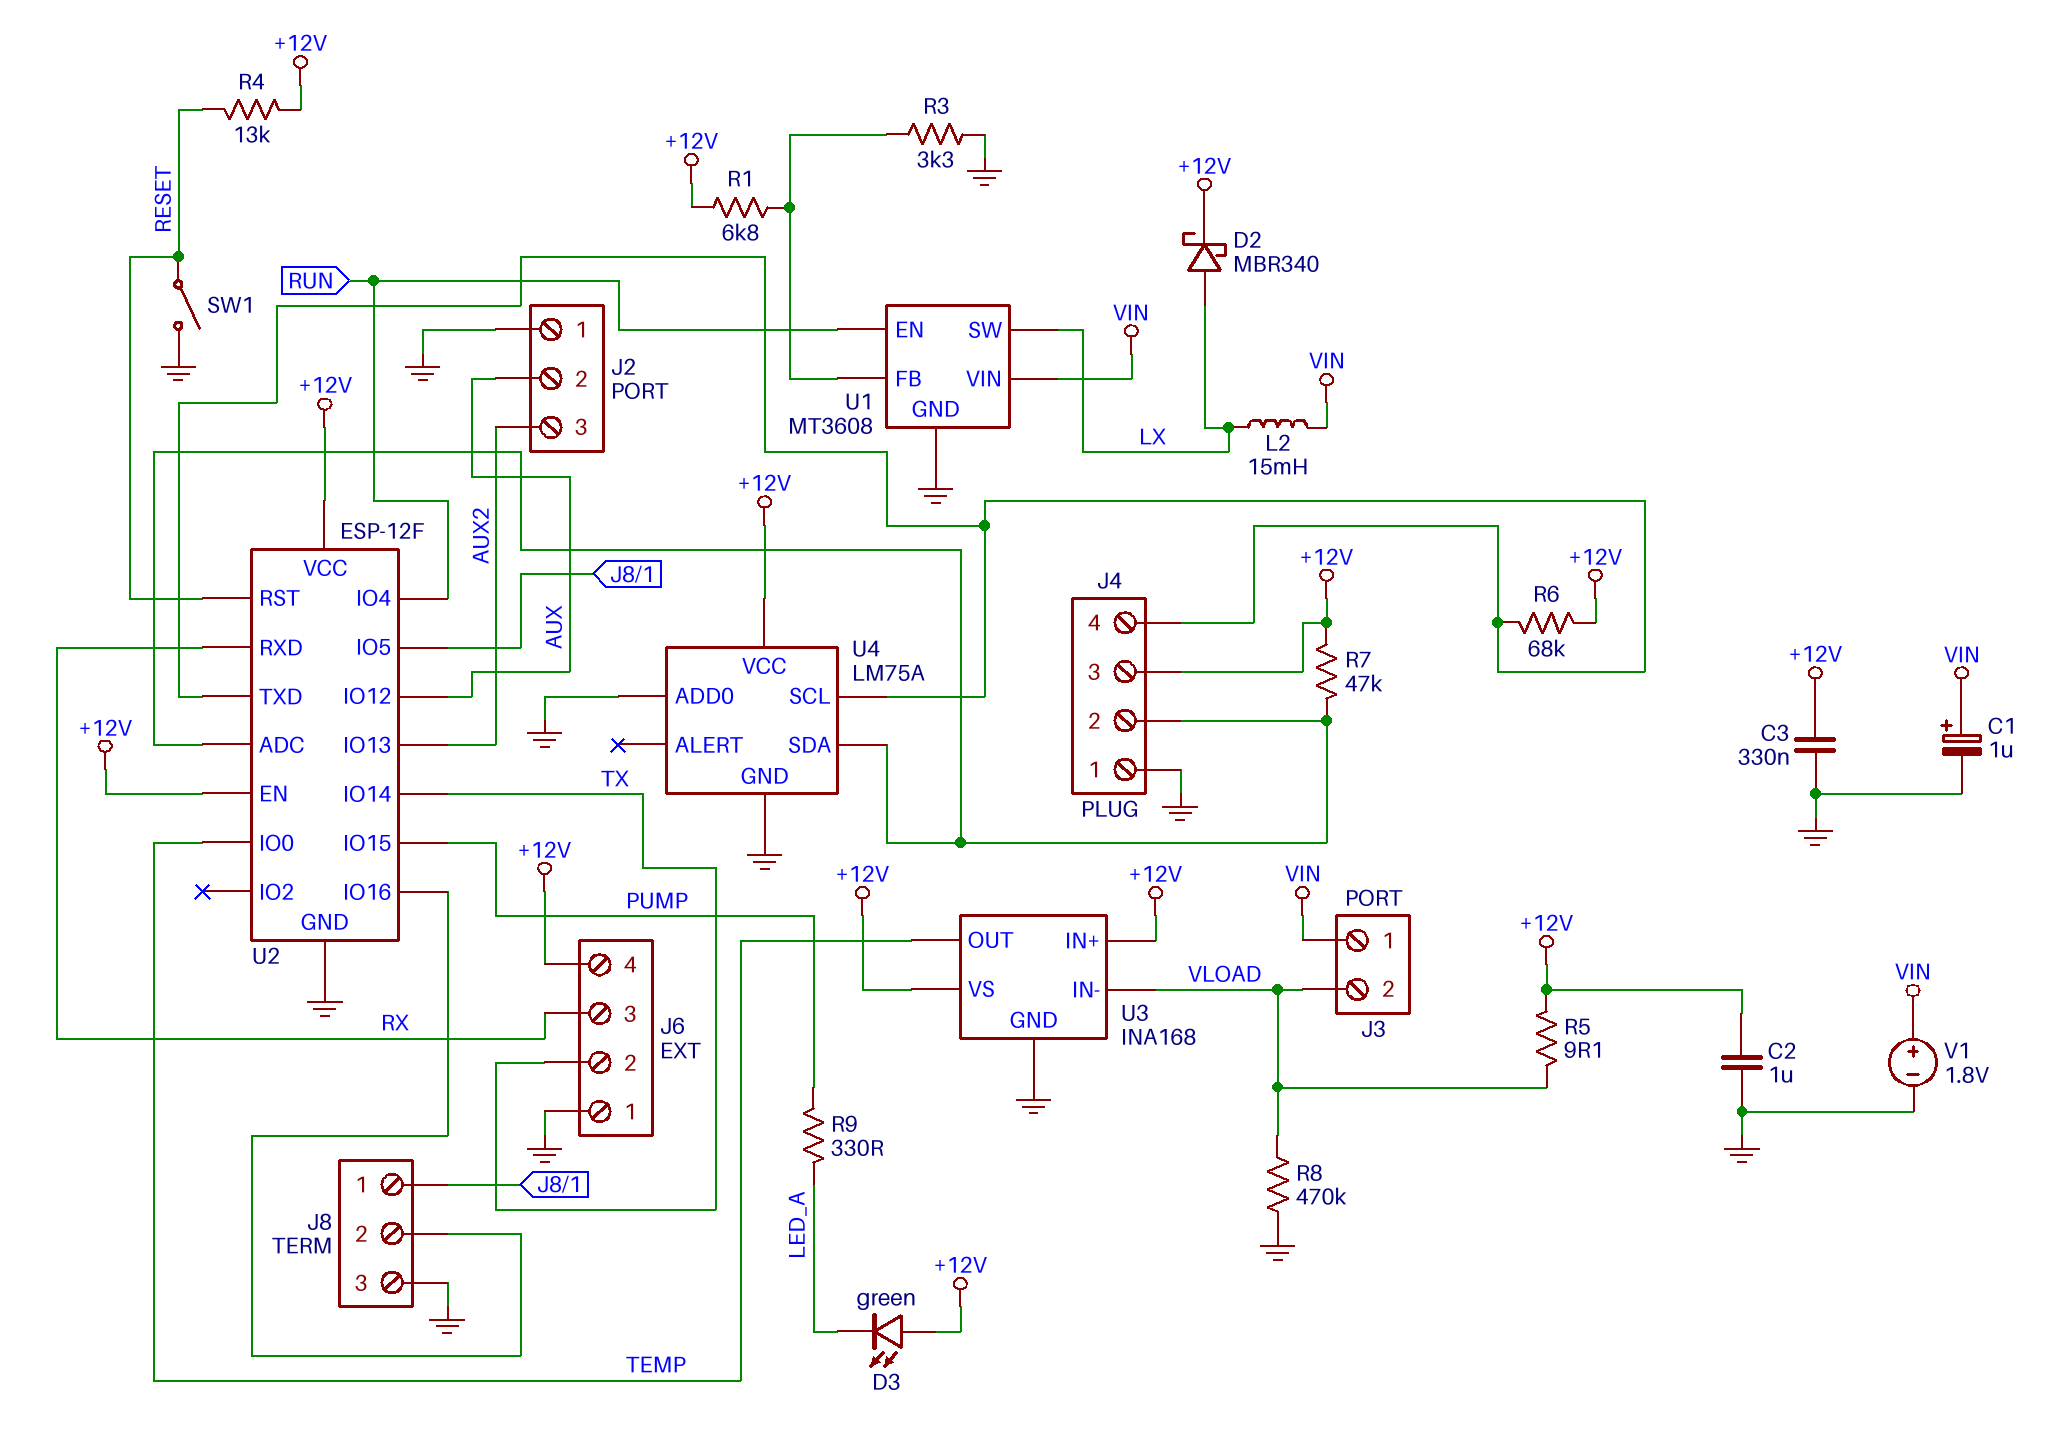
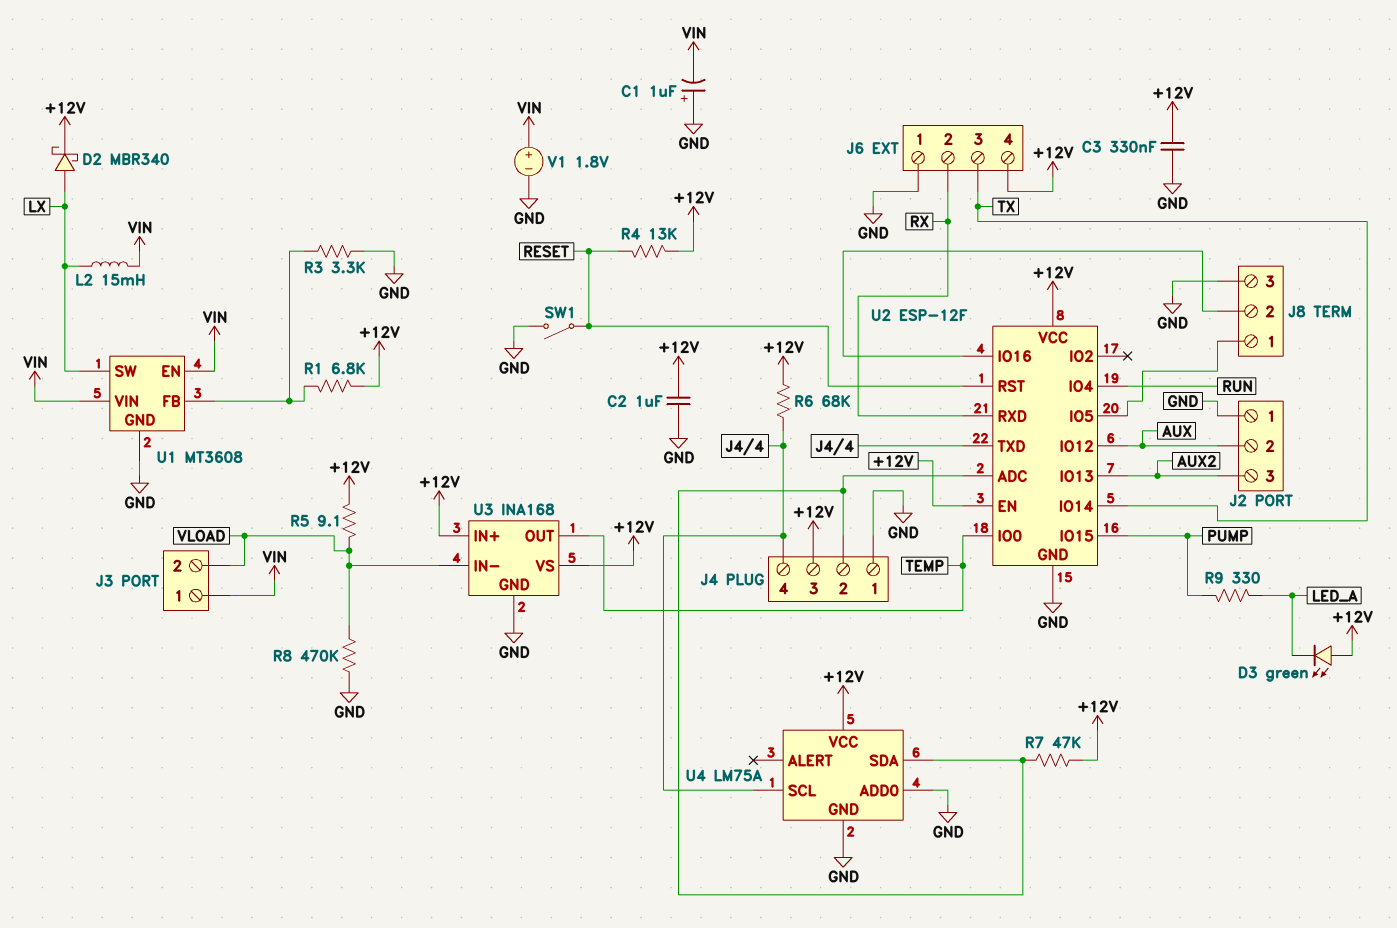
C1: 1uF (plus VIN, minus GND) -> 1uF (plus GND, minus VIN)
J6 pin 2: TX -> RX
J6 pin 3: RX -> TX
U1 pin EN: RUN -> VIN

